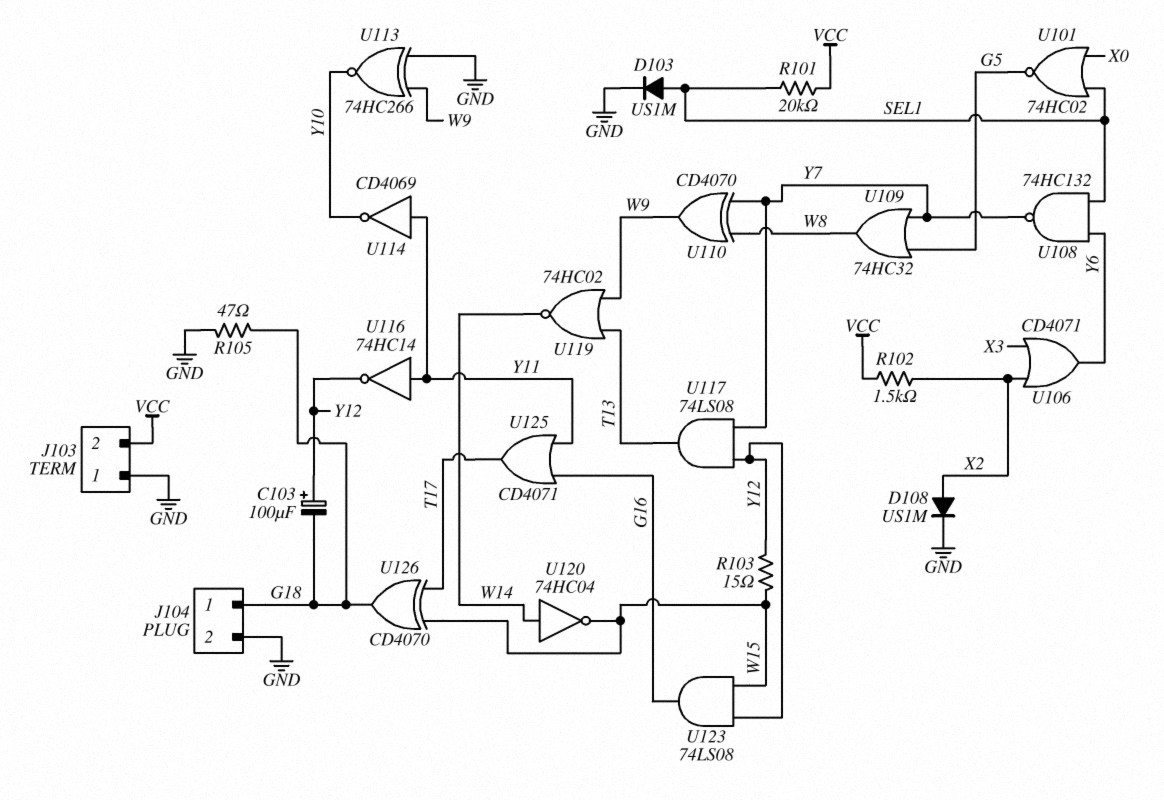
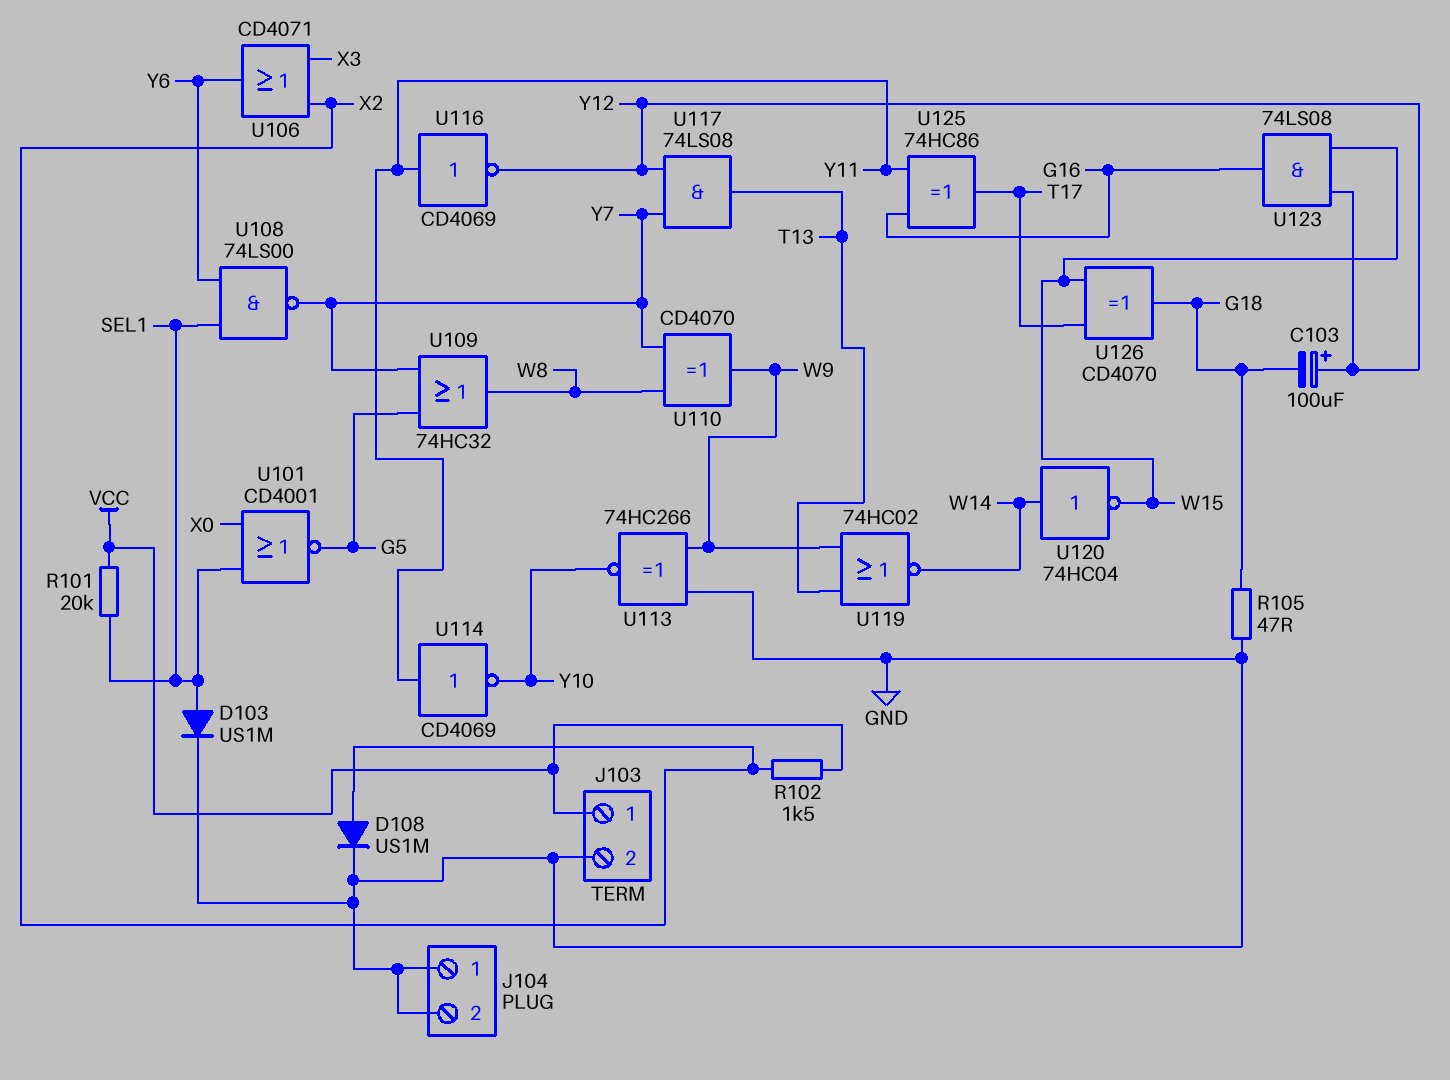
J103 pin 1: GND -> VCC
J103 pin 2: VCC -> GND
J104 pin 1: G18 -> GND
R103: 15 (W15, Y12) -> none
U101: NOR 74HC02 (in SEL1, in X0, out G5) -> NOR CD4001 (in SEL1, in X0, out G5)
U108: NAND 74HC132 (in SEL1, in Y6, out Y7) -> NAND 74LS00 (in SEL1, in Y6, out Y7)
U116: NOT 74HC14 (in Y11, out Y12) -> NOT CD4069 (in Y11, out Y12)
U125: OR CD4071 (in G16, in Y11, out T17) -> XOR 74HC86 (in G16, in Y11, out T17)

